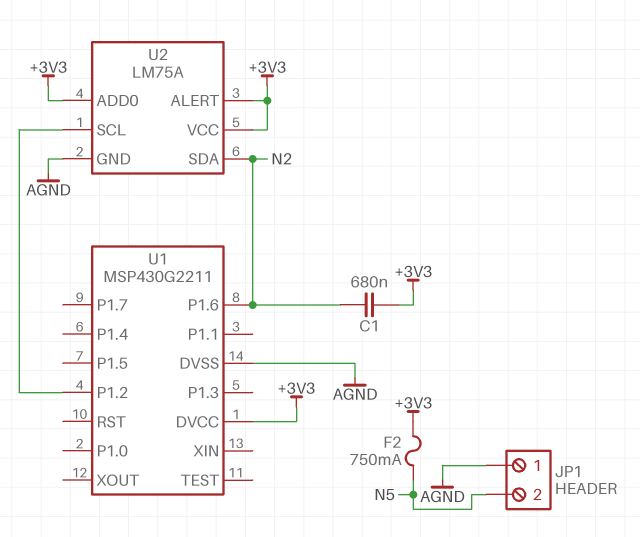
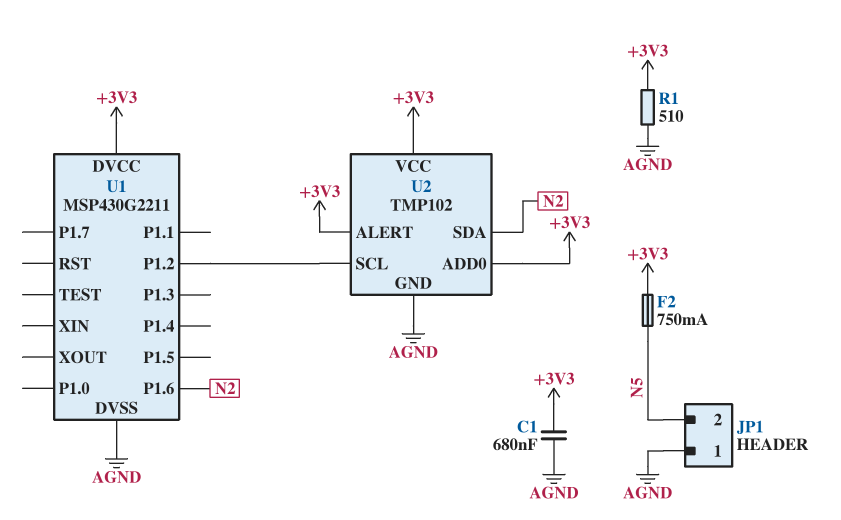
C1: 680nF (+3V3, N2) -> 680nF (+3V3, AGND)
R1: none -> 510 (+3V3, AGND)
U2: LM75A -> TMP102

